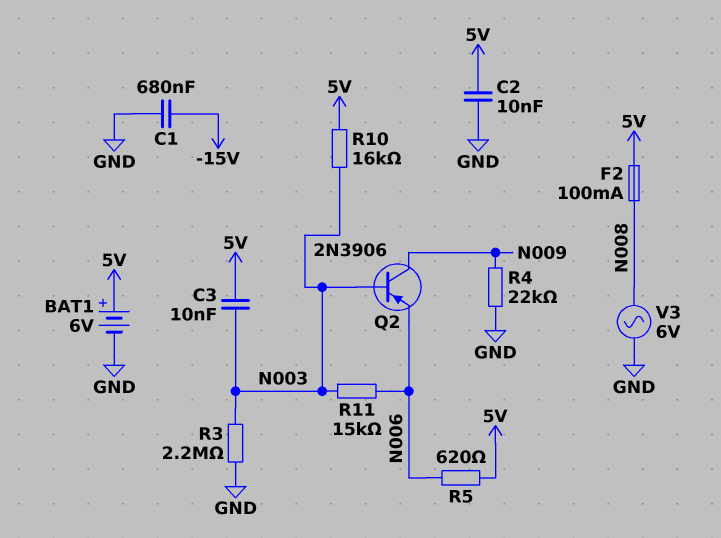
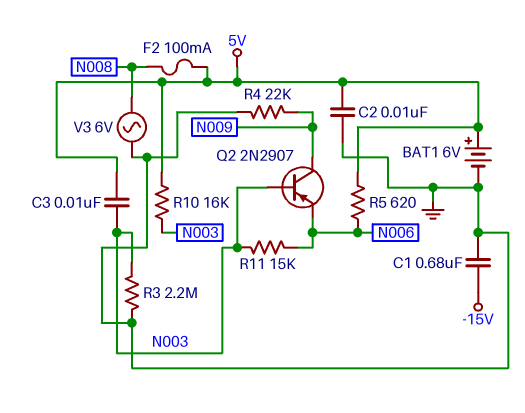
Q2: PNP 2N3906 (B N003, C N009, E N006) -> PNP 2N2907 (B N003, C N009, E N006)

